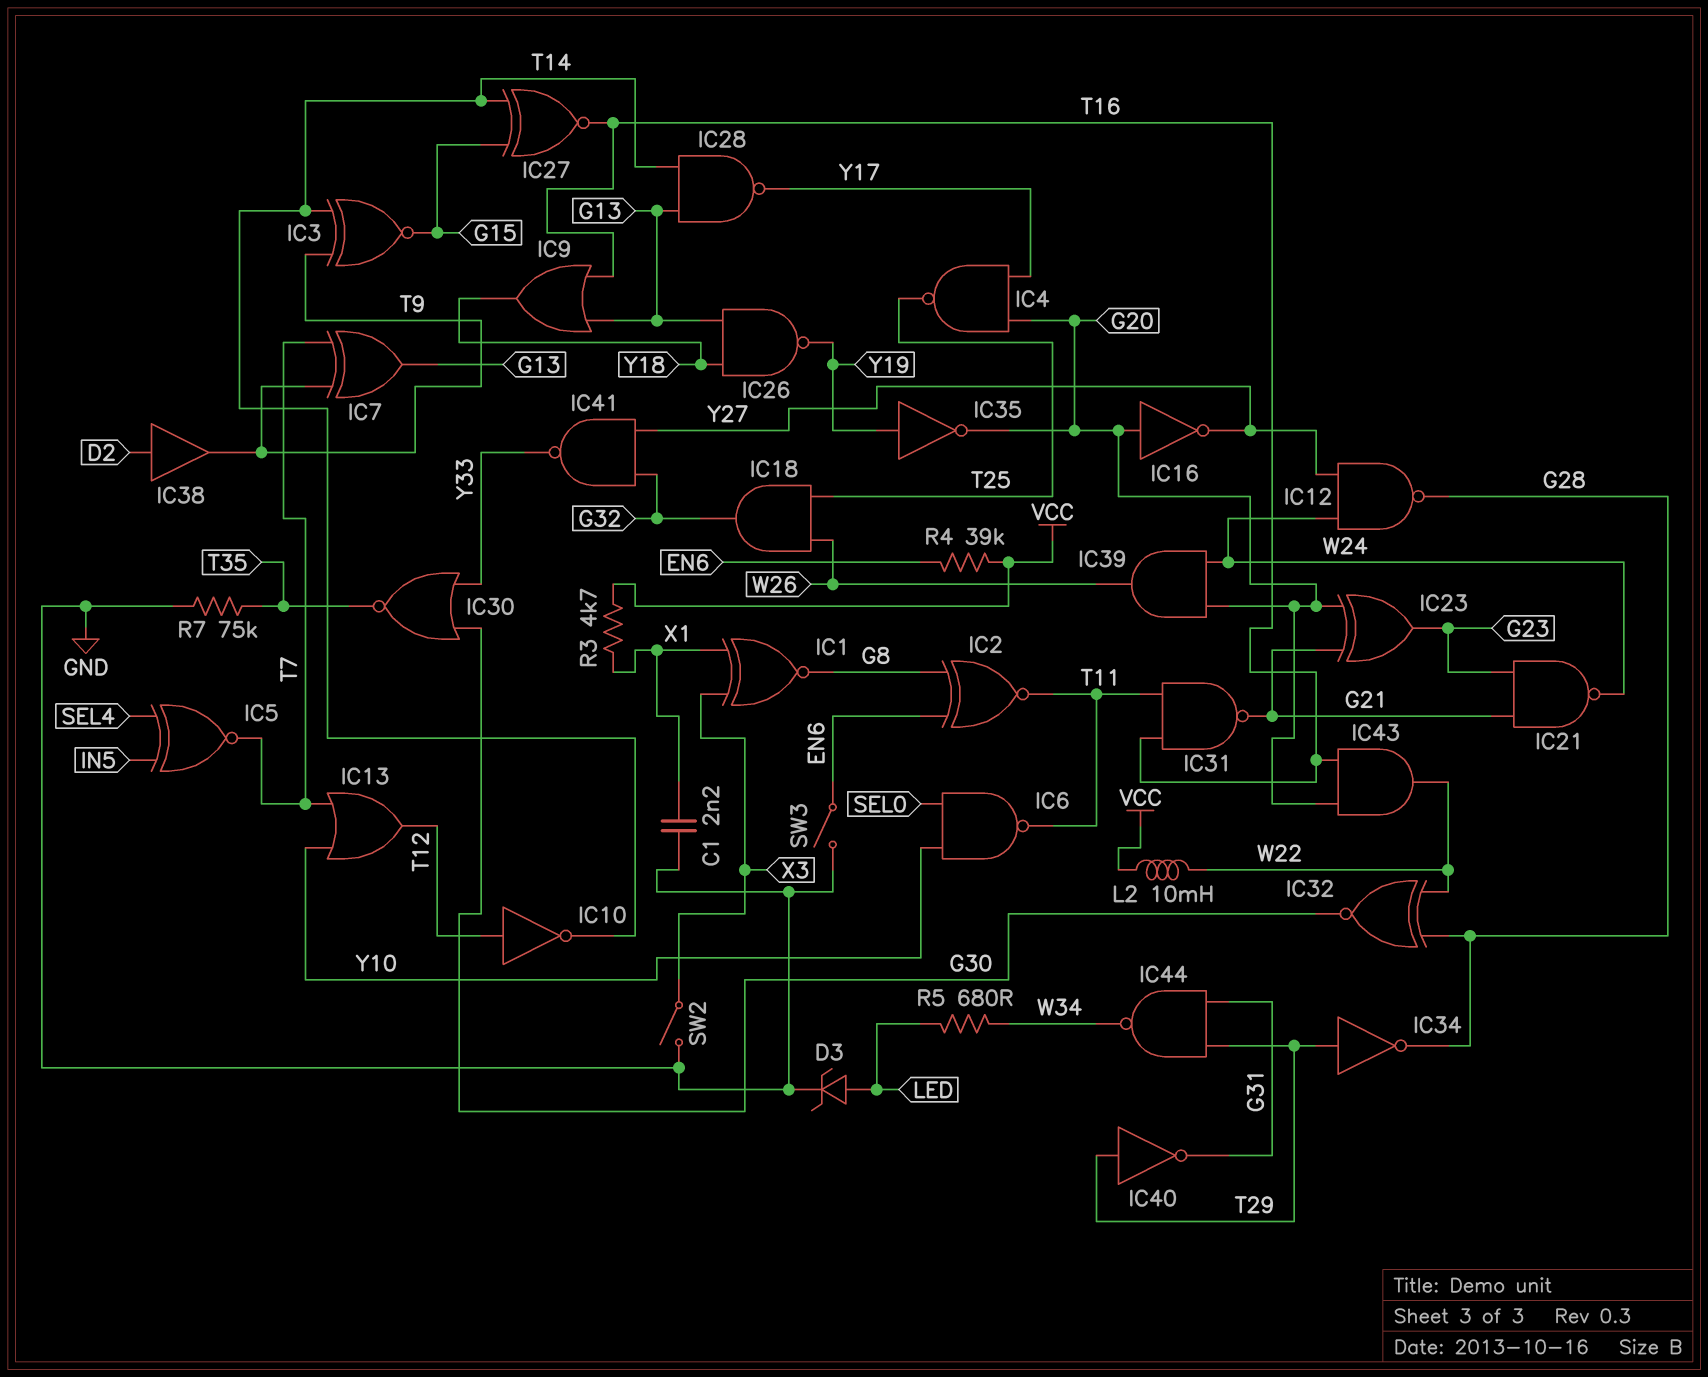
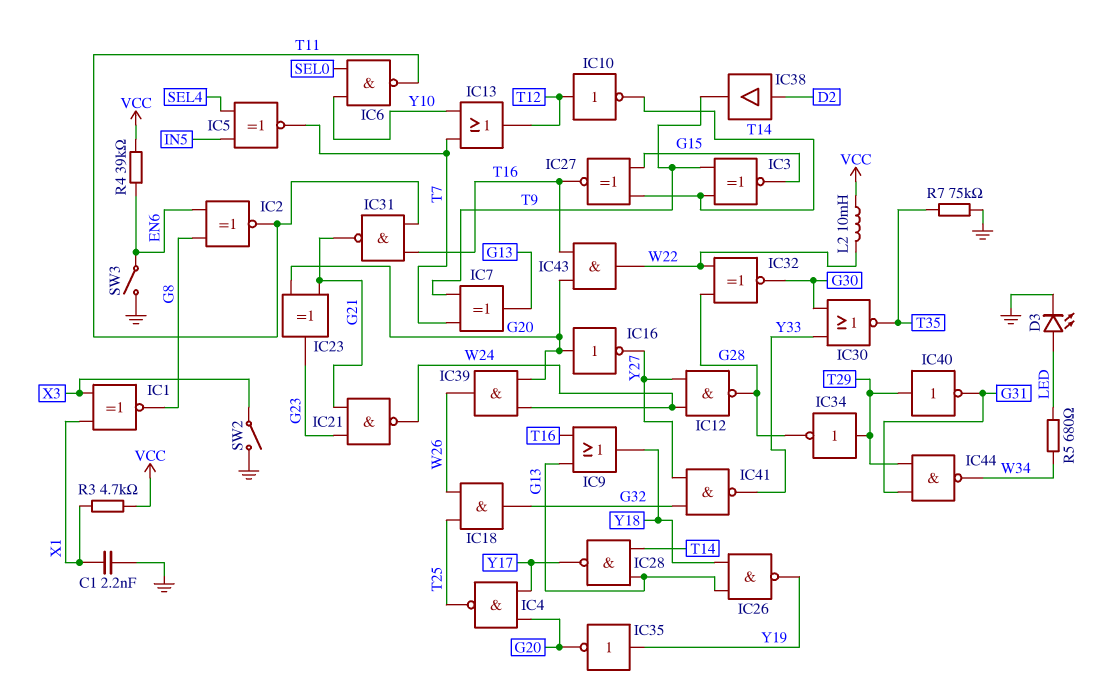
D3: zener (A LED, K GND) -> LED (A LED, K GND)

